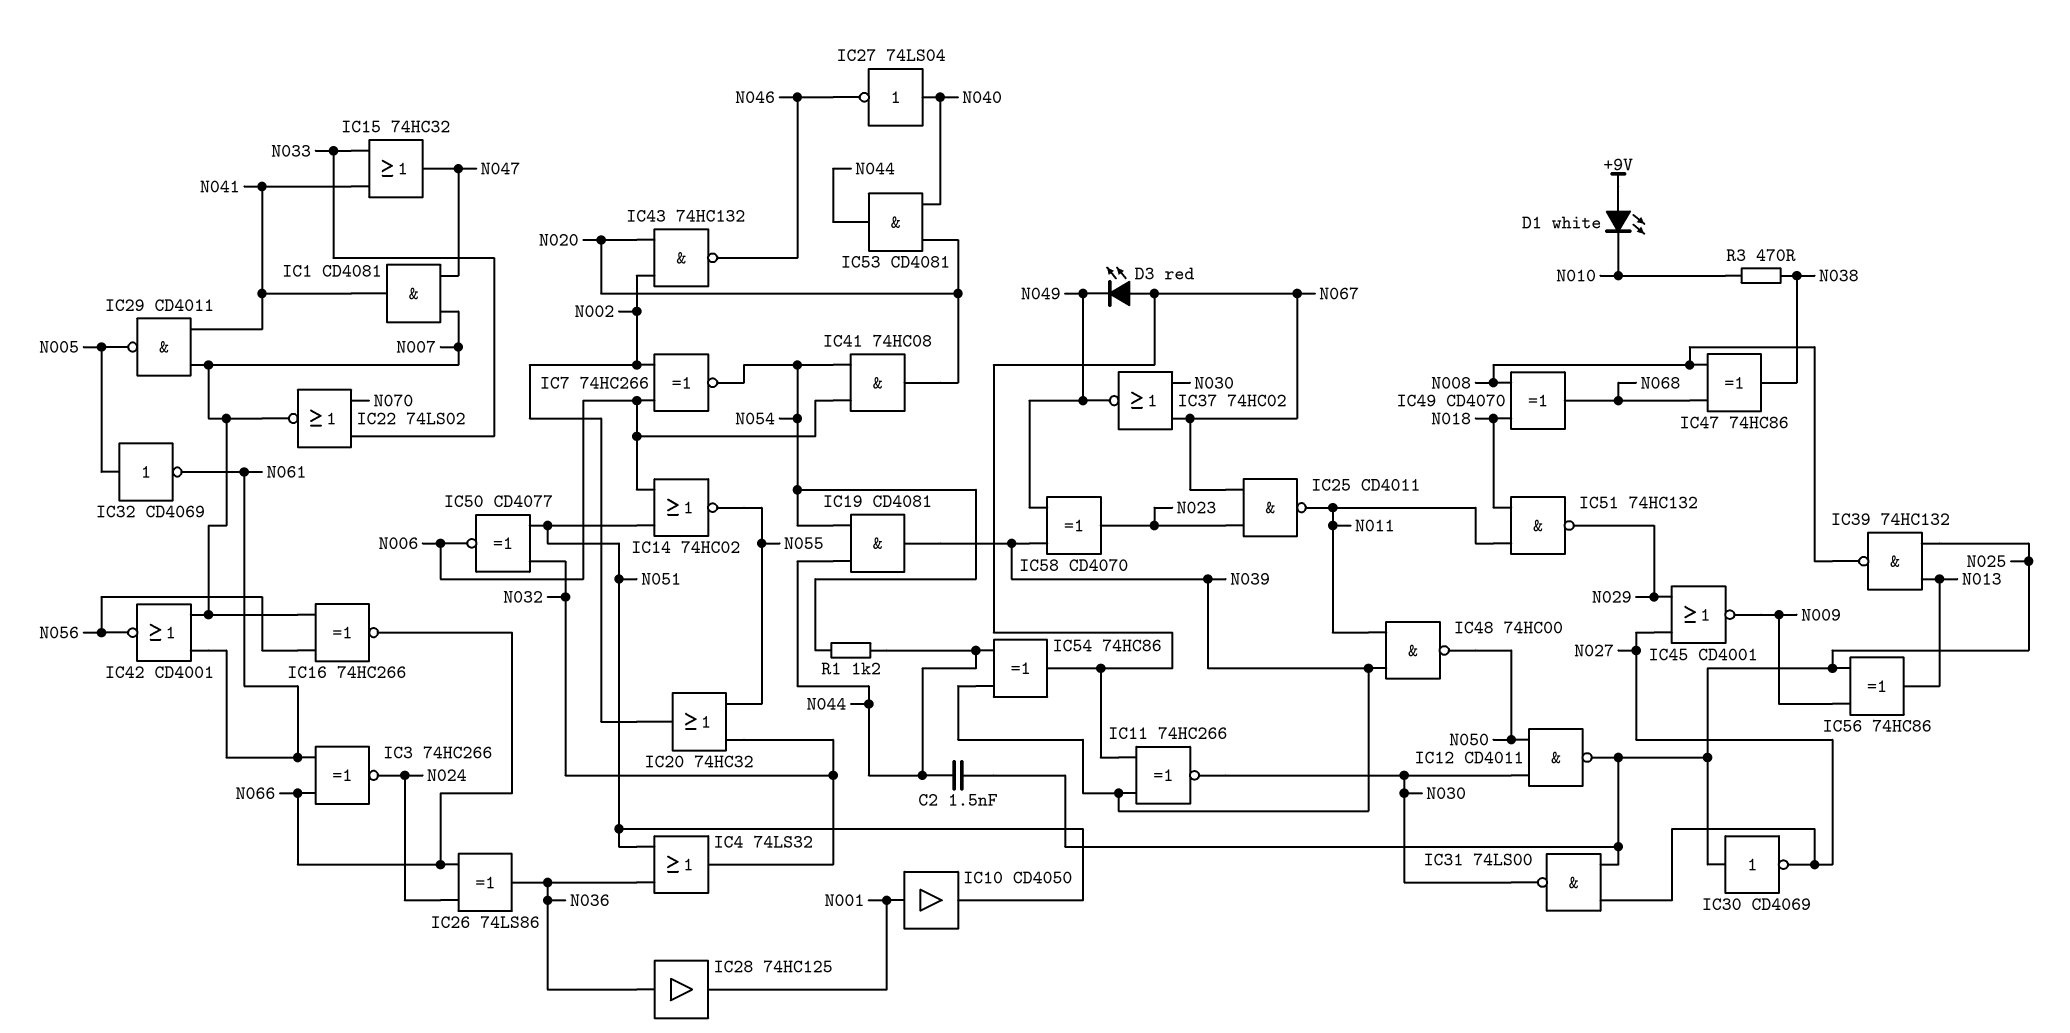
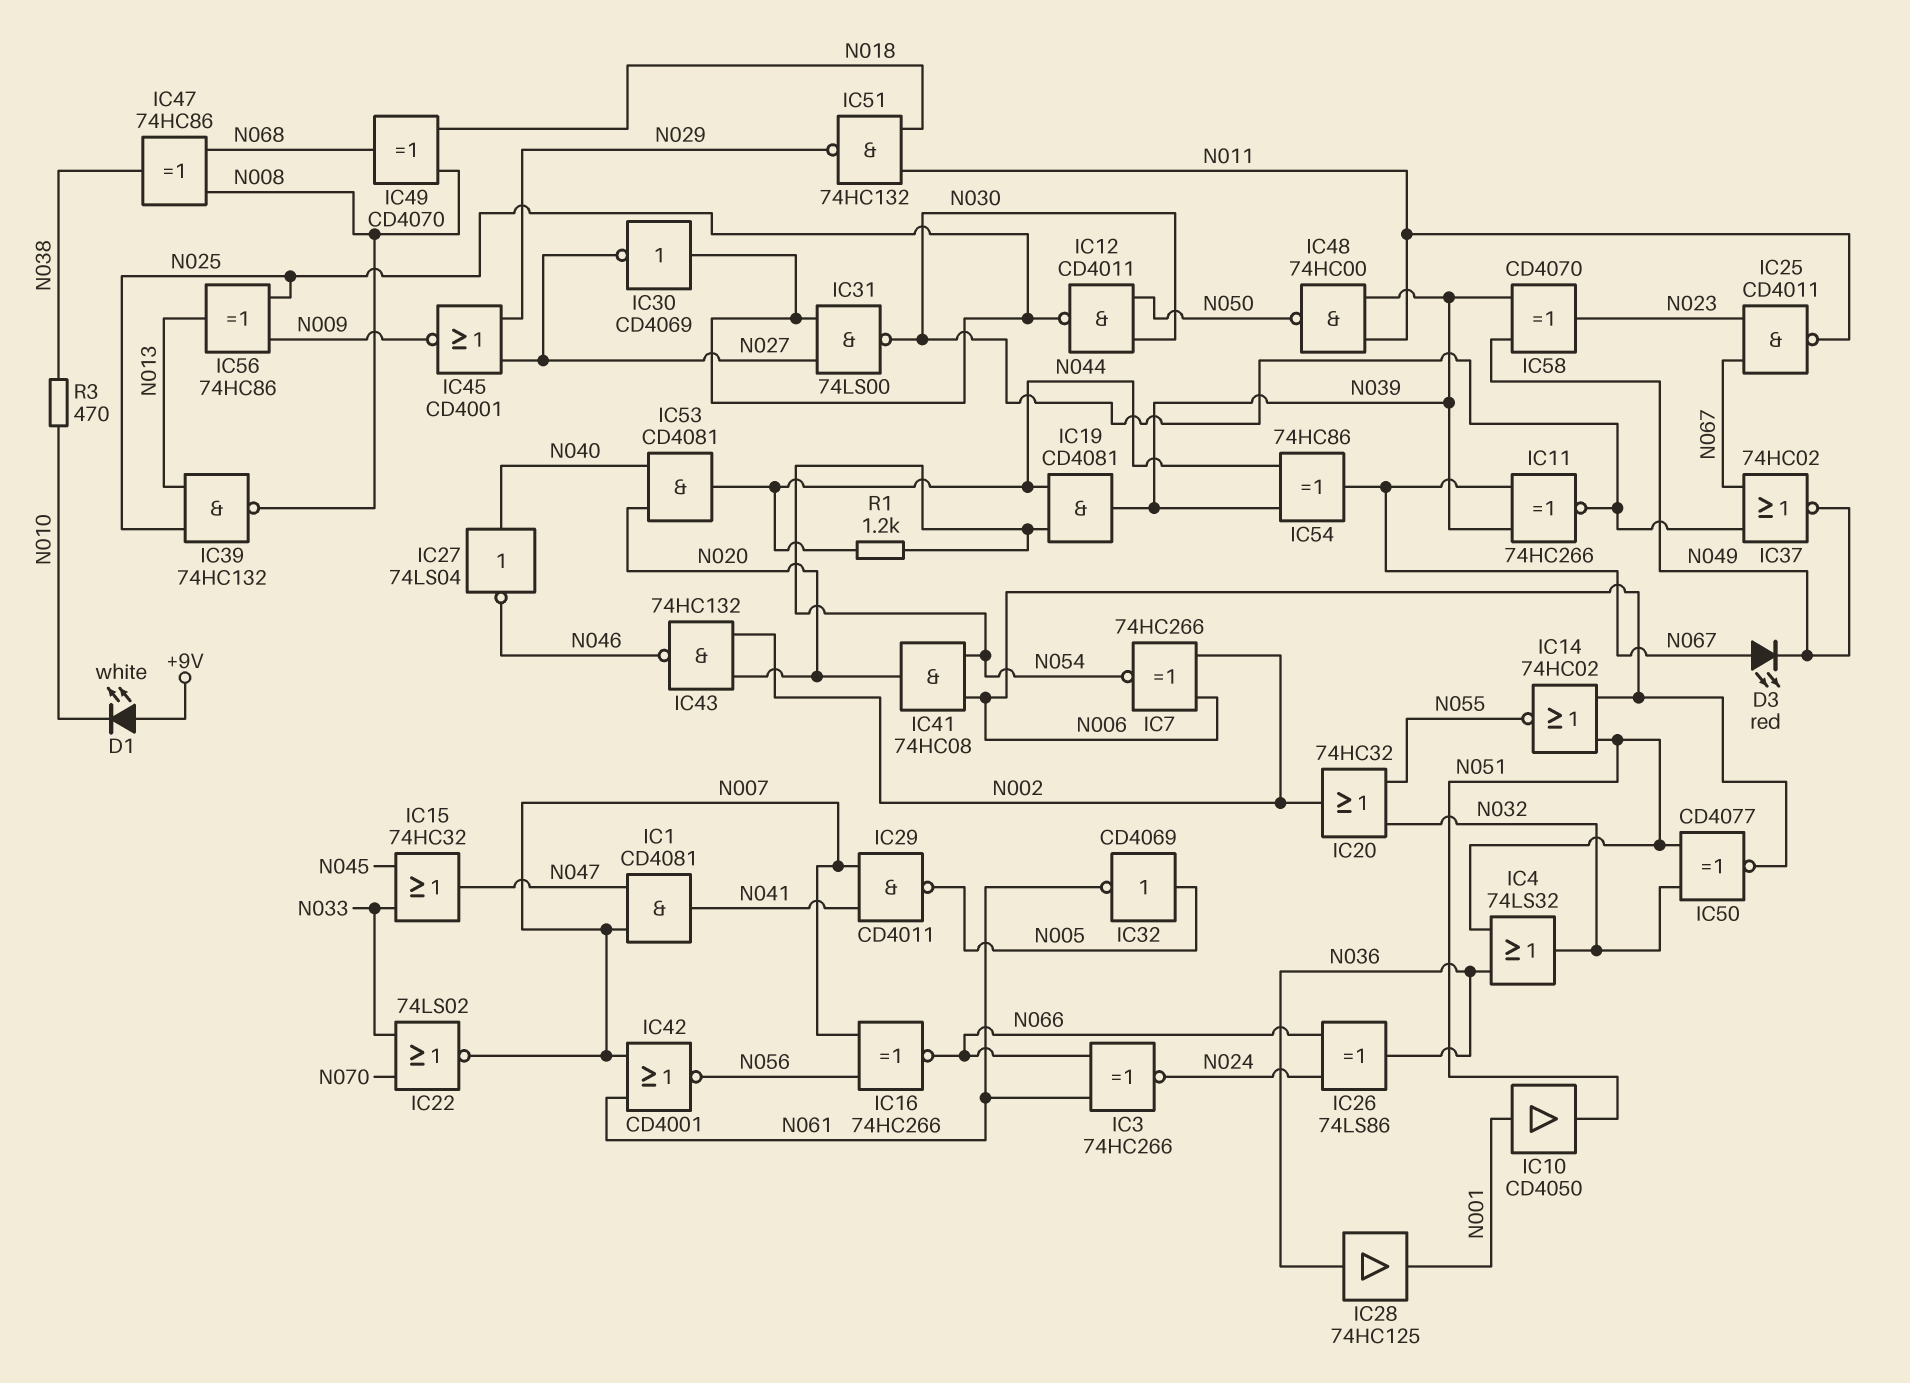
C2: 1.5nF (N025, N044) -> none
IC15: OR 74HC32 (in N033, in N041, out N047) -> OR 74HC32 (in N033, in N045, out N047)

